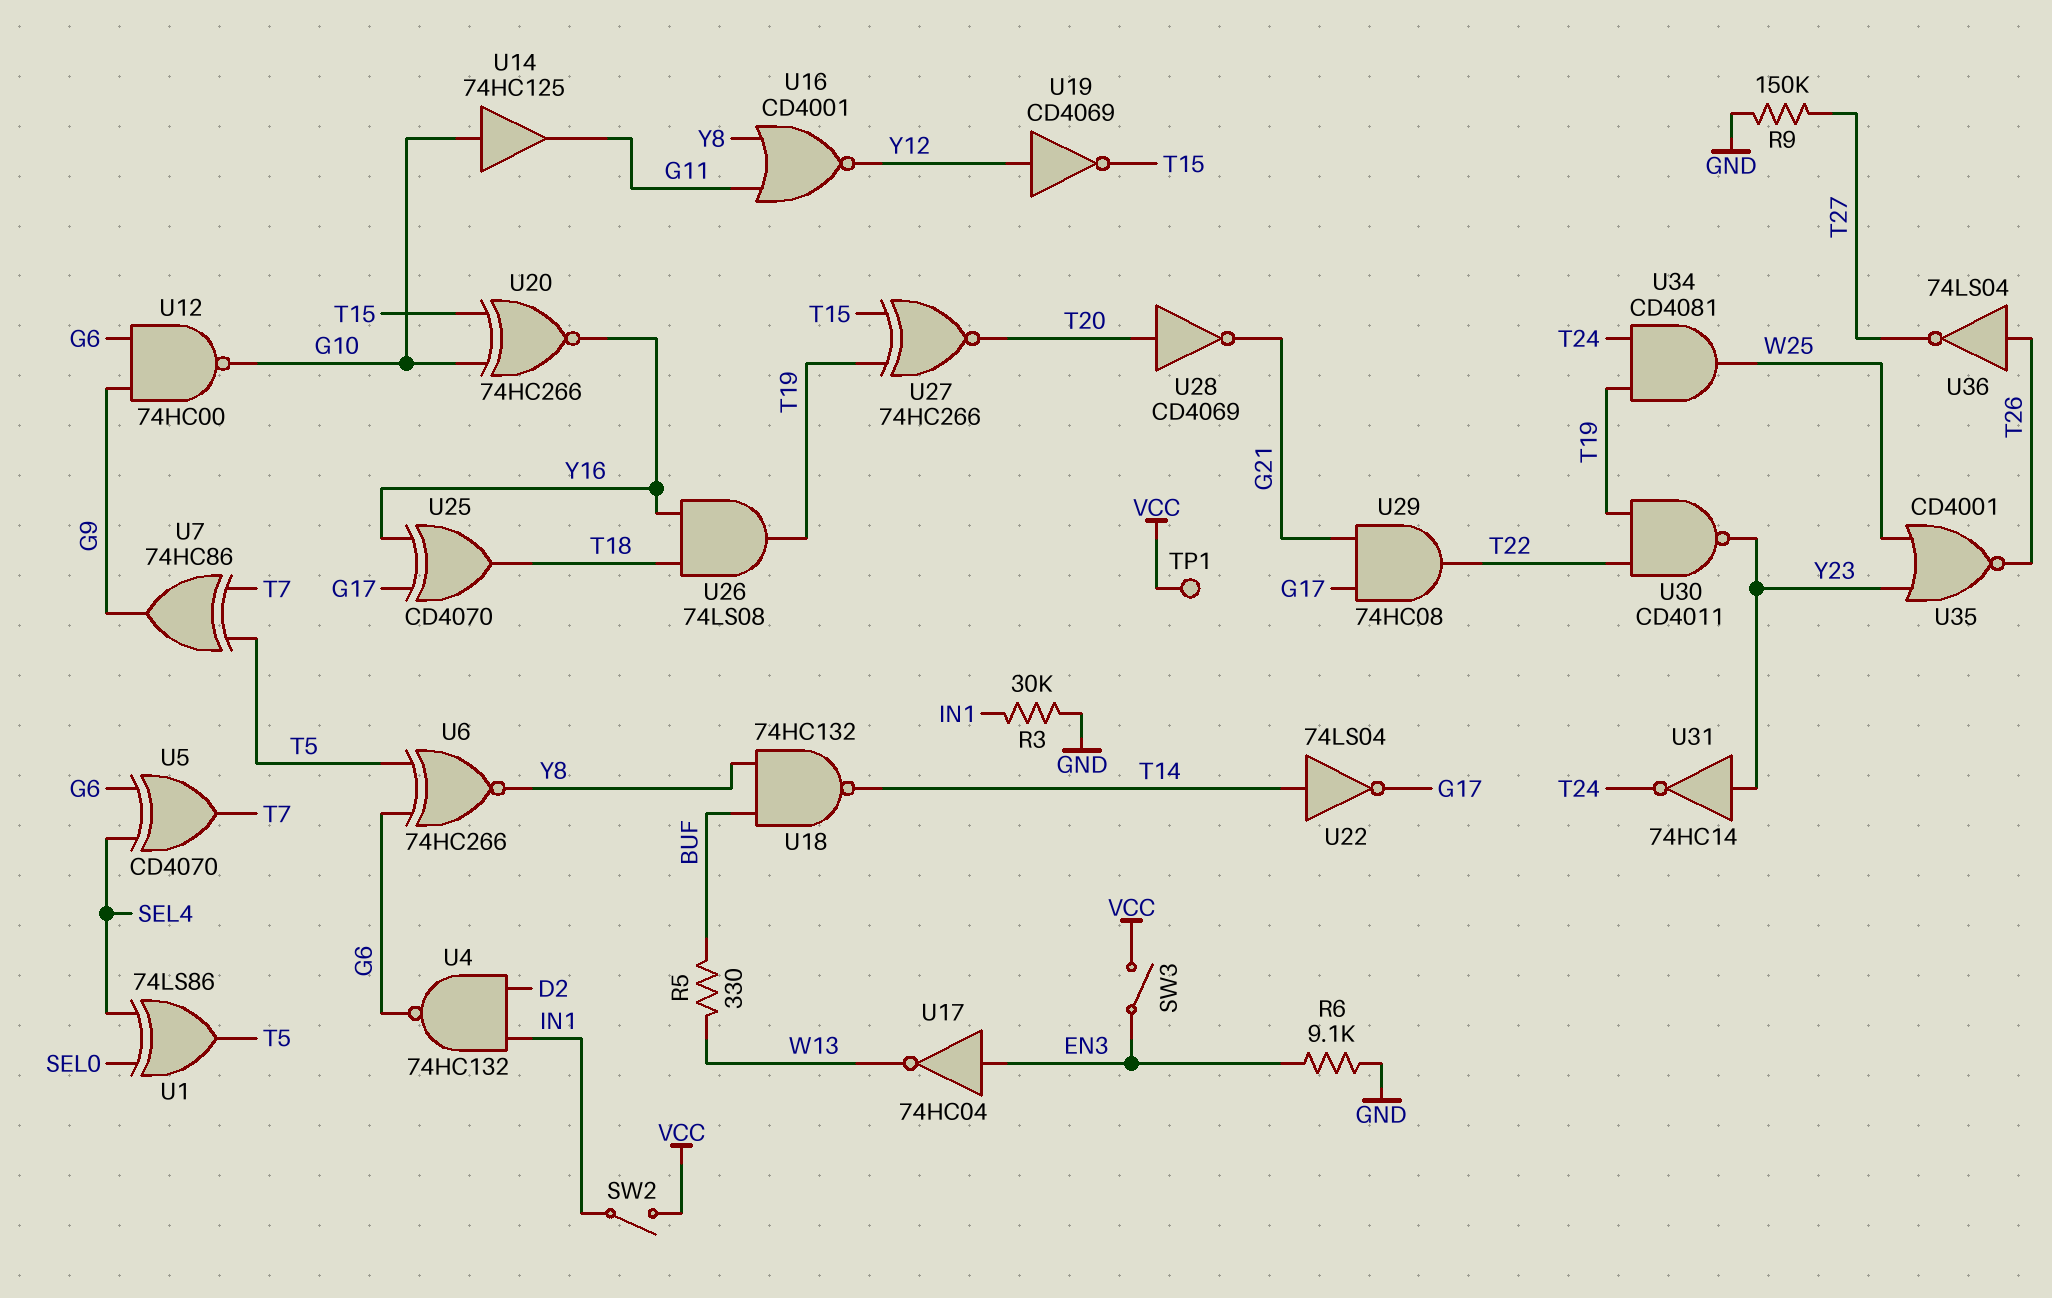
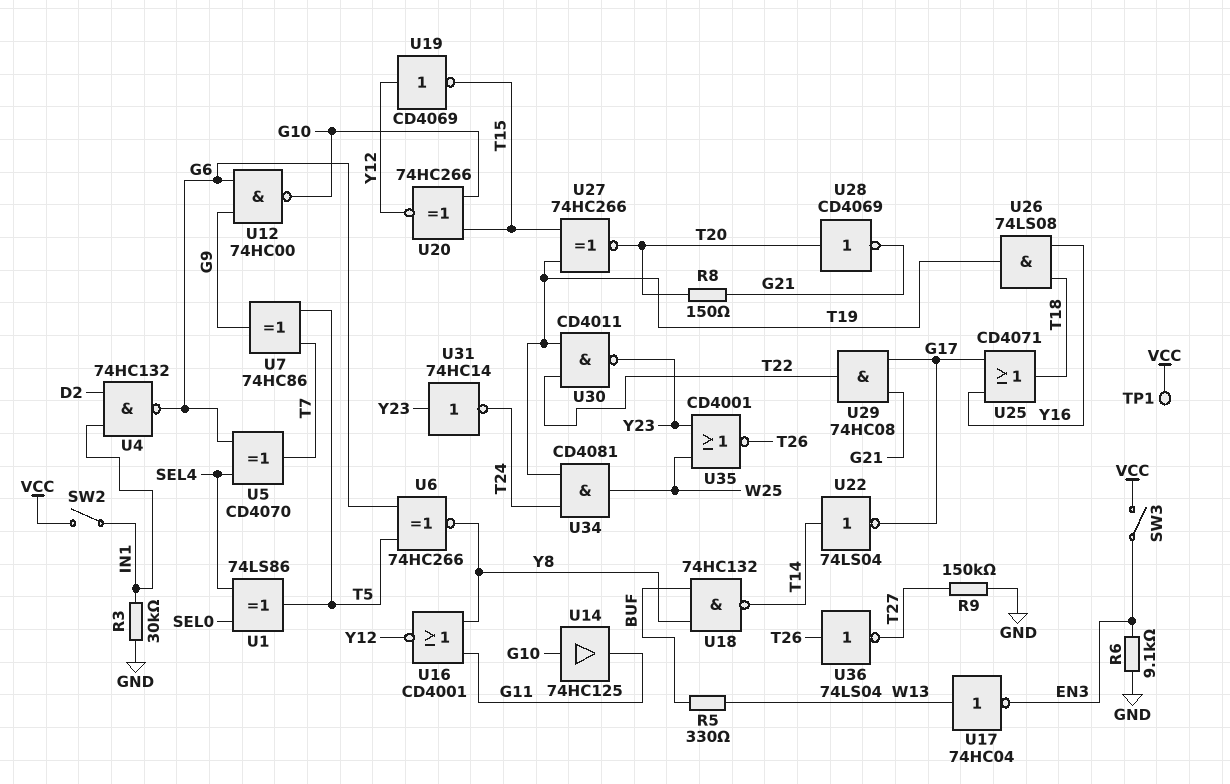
R8: none -> 150 (G21, T20)
U17: NOT 74HC04 (in EN3, out W13) -> NOT 74HC04 (in W13, out EN3)
U20: XNOR 74HC266 (in G10, in T15, out Y16) -> XNOR 74HC266 (in G10, in T15, out Y12)
U25: XOR CD4070 (in G17, in Y16, out T18) -> OR CD4071 (in G17, in Y16, out T18)

